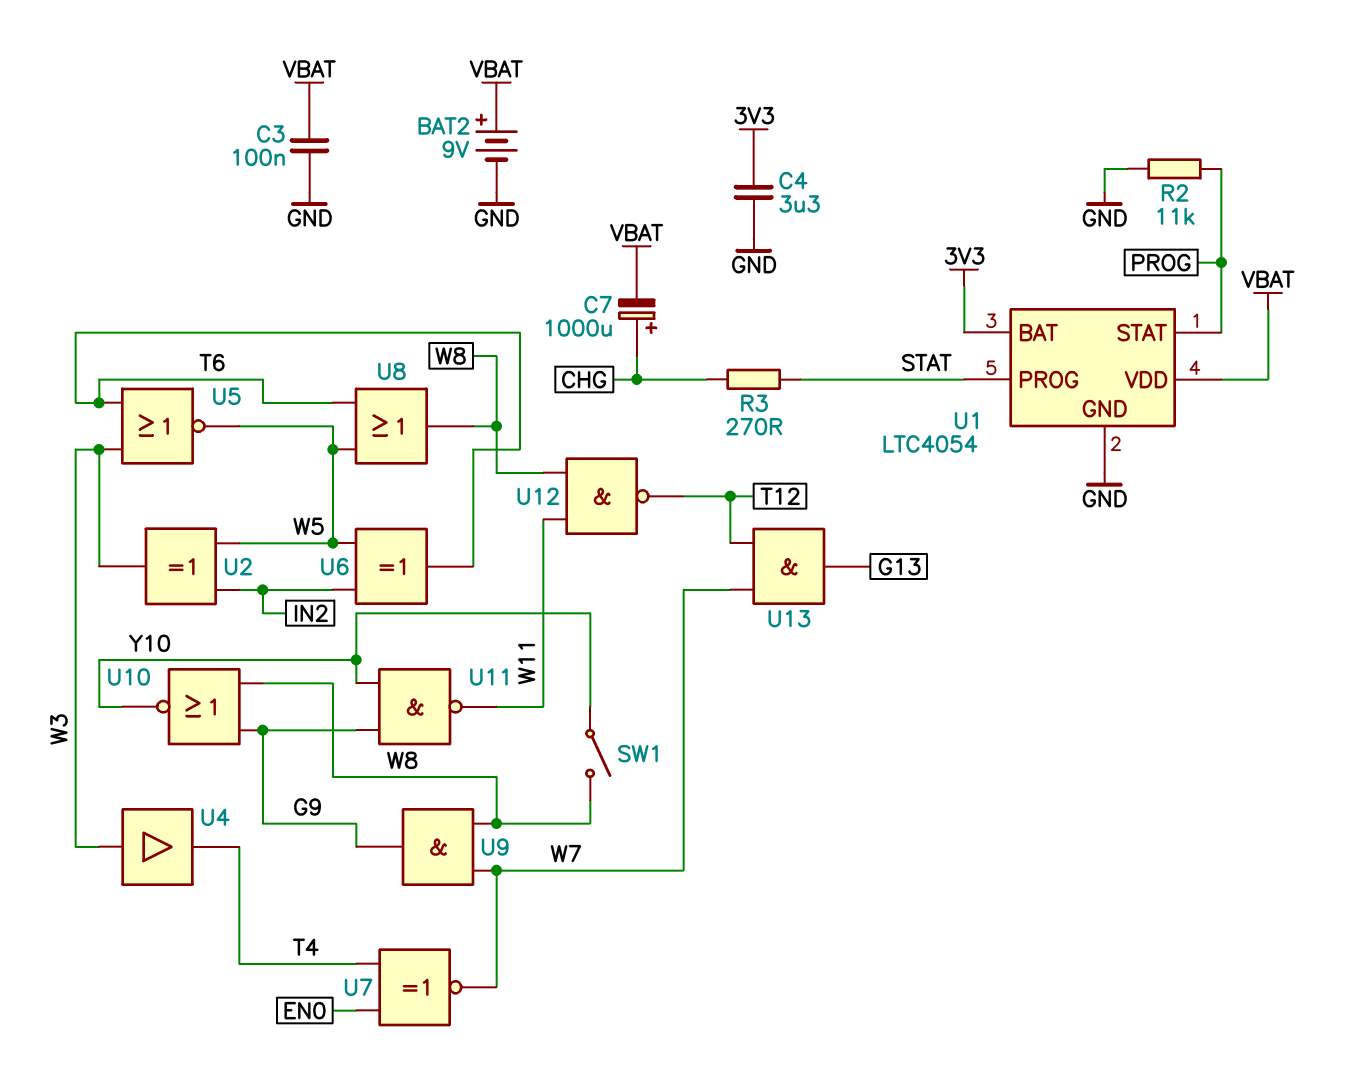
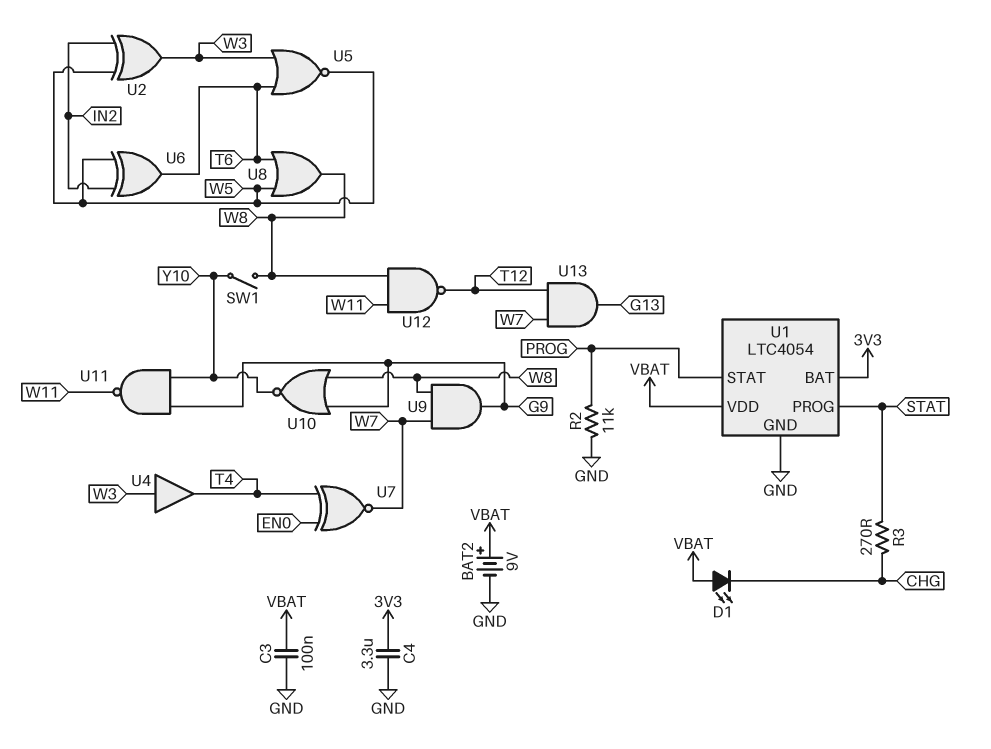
C7: 1000uF (plus CHG, minus VBAT) -> none
D1: none -> LED (A VBAT, K CHG)

